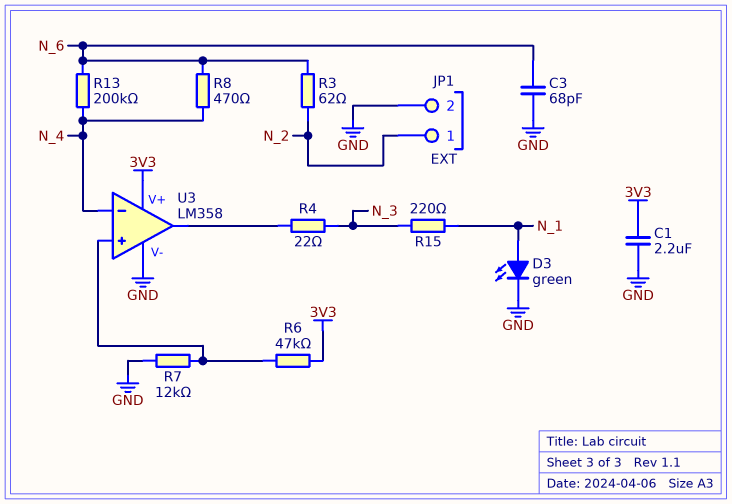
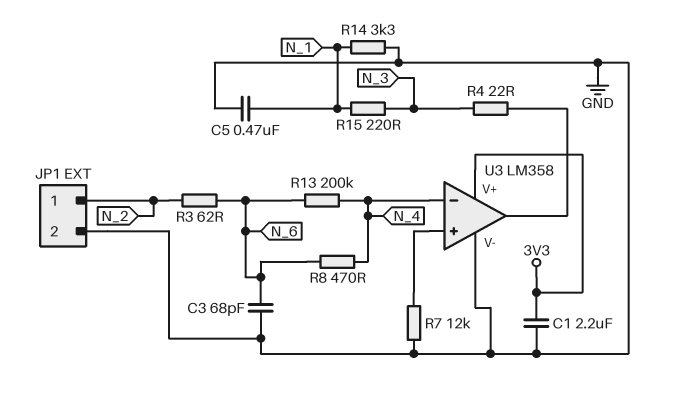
C5: none -> 470nF (GND, N_1)
D3: LED green (A N_1, K GND) -> none
R6: 47k (3V3, U3/in+) -> none
R14: none -> 3.3k (GND, N_1)

